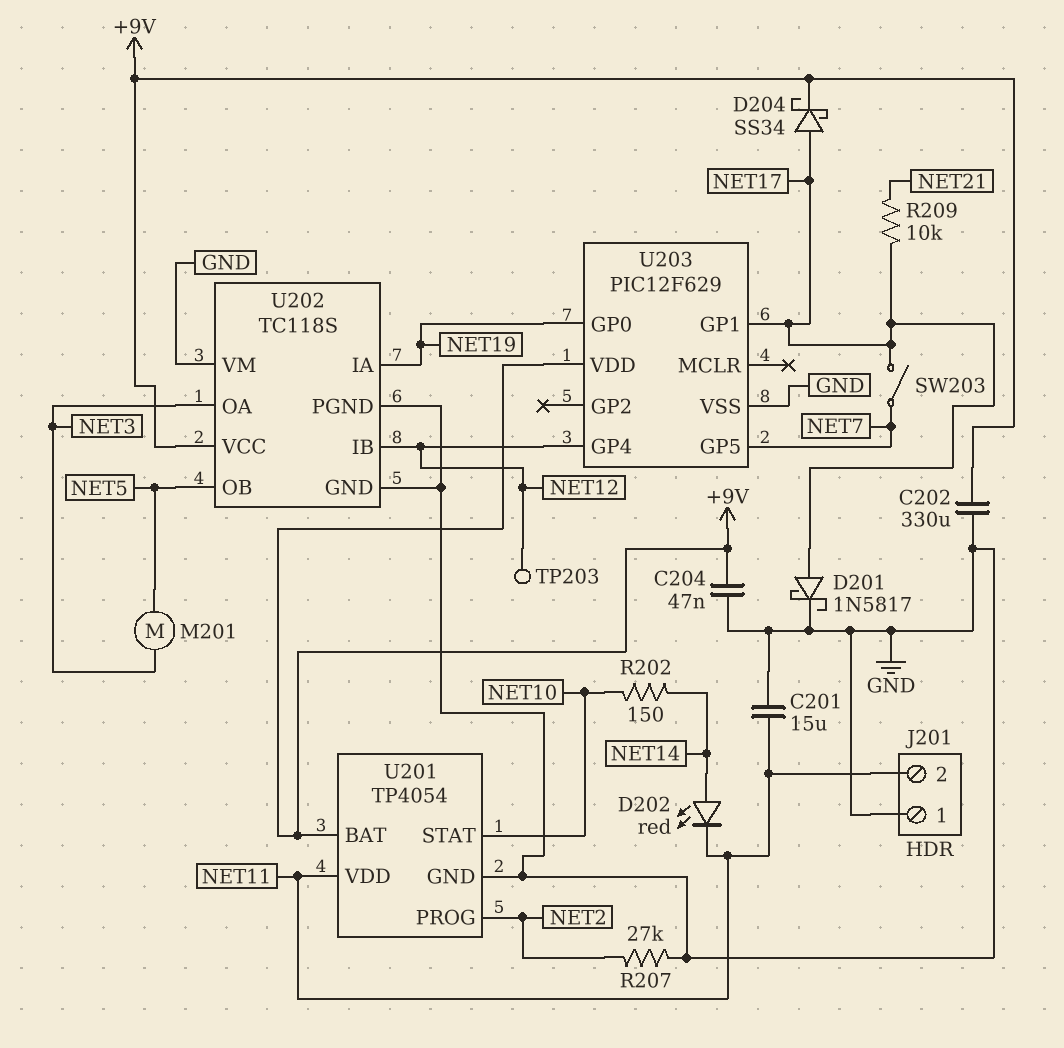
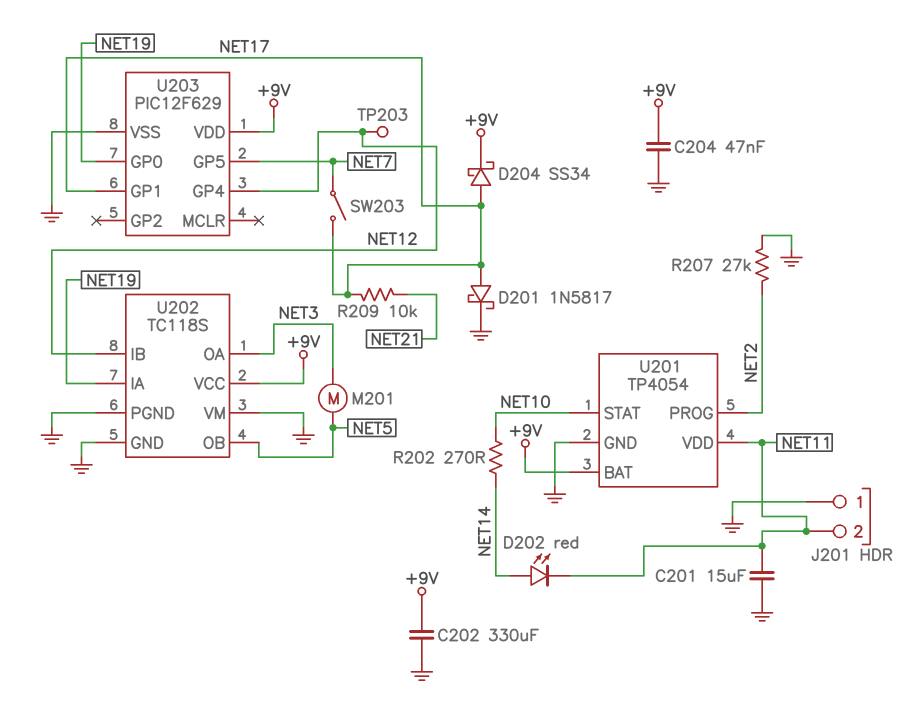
R202: 150 (NET10, NET14) -> 270 (NET10, NET14)

